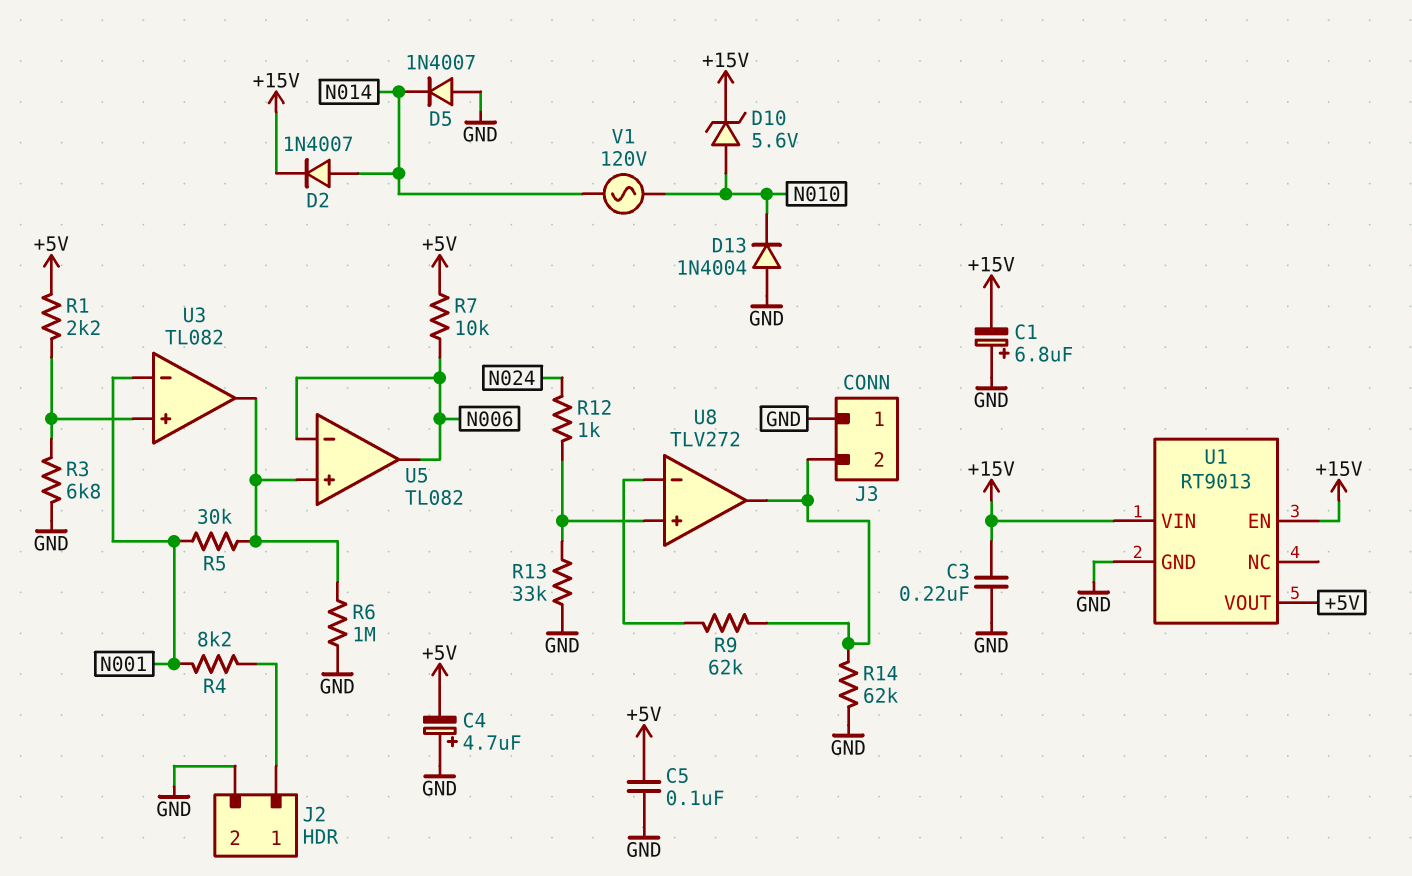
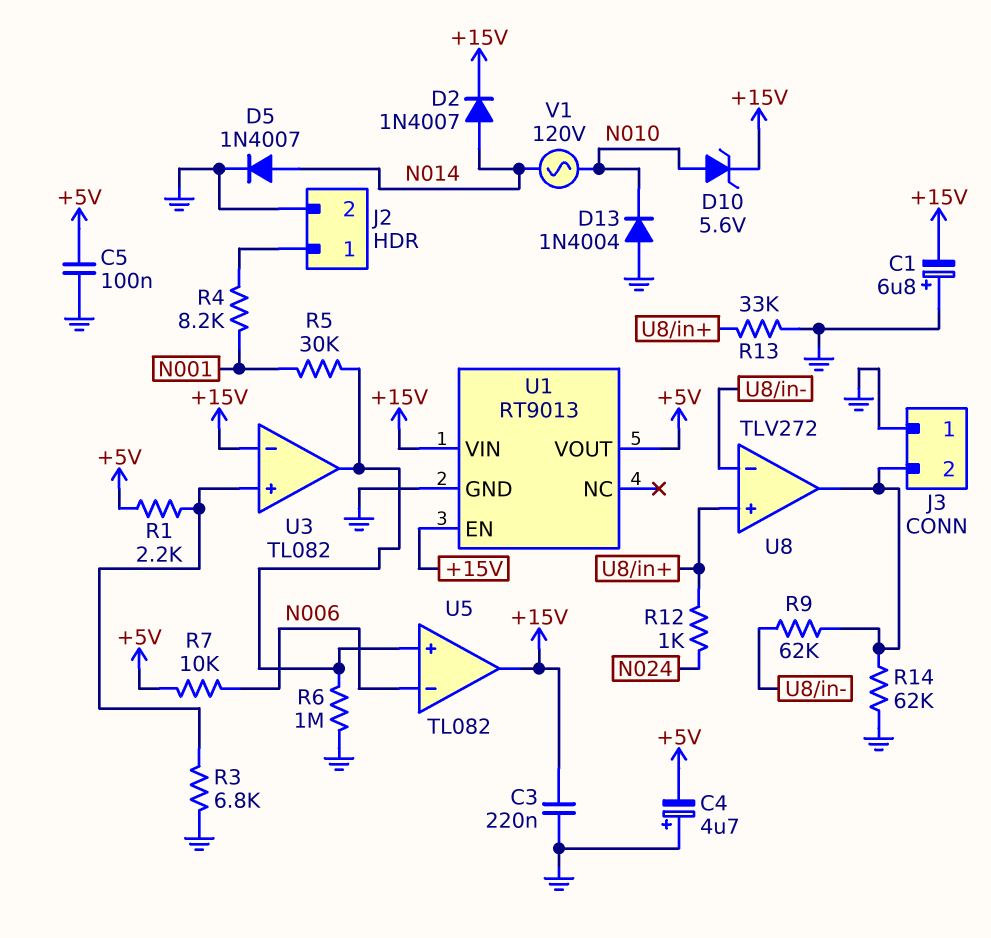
D5: diode 1N4007 (A GND, K N014) -> diode 1N4007 (A N014, K GND)
U3 pin in-: N001 -> +15V
U5 pin out: N006 -> +15V

